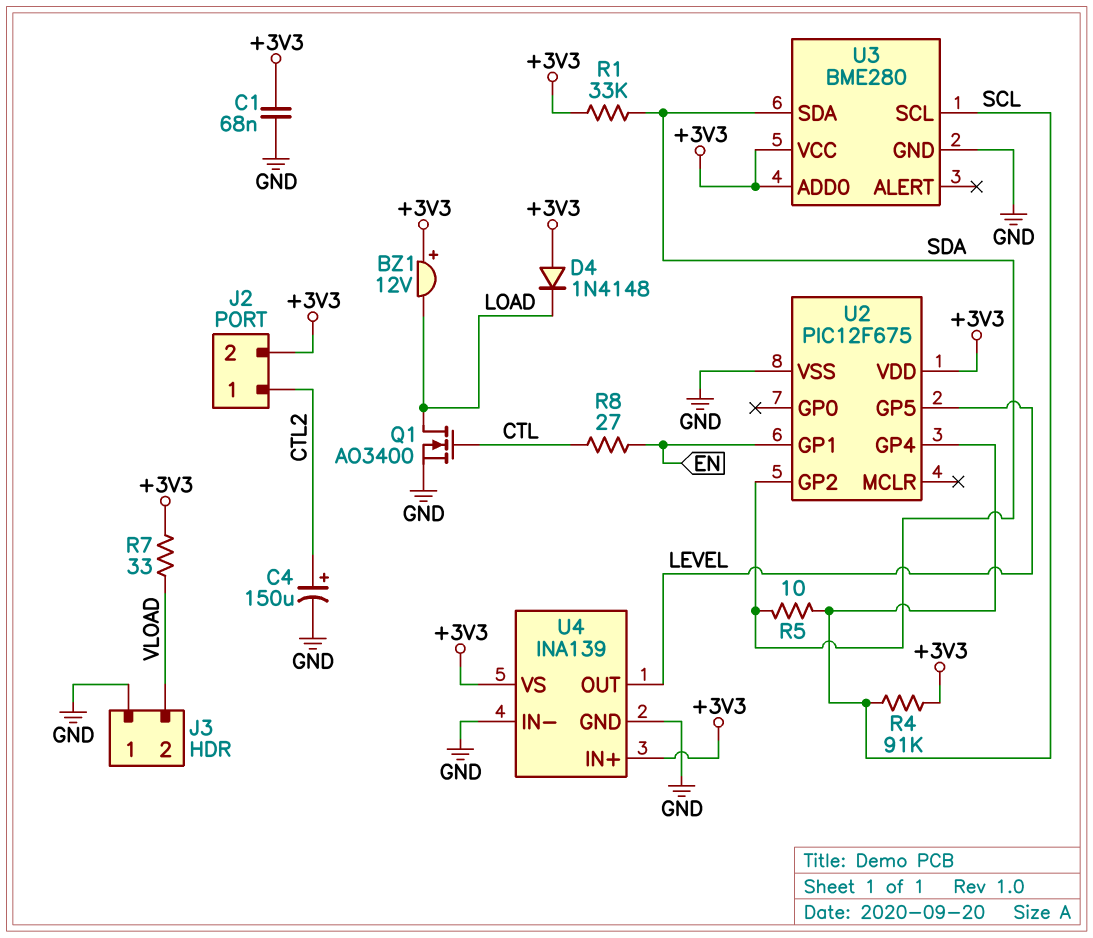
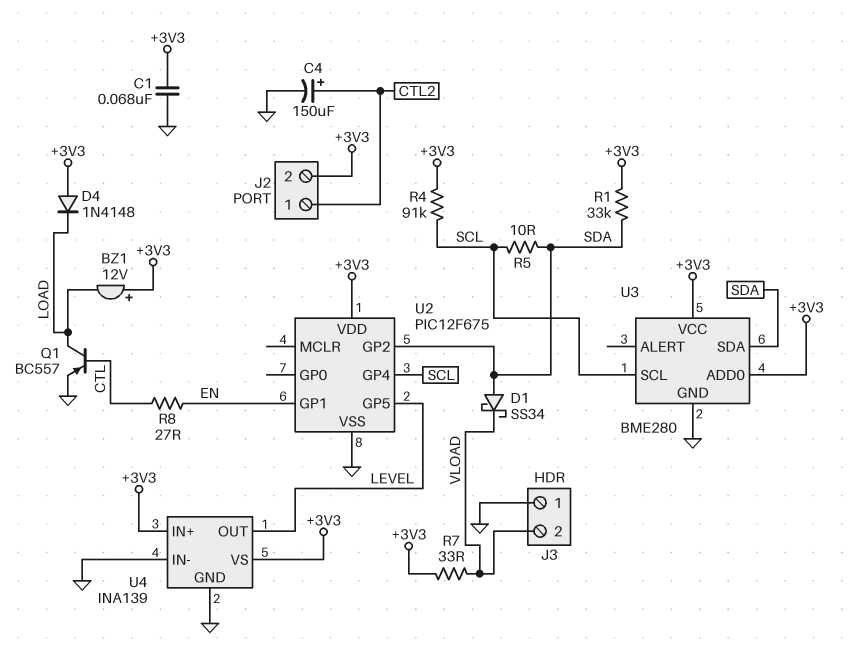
D1: none -> schottky SS34 (A SDA, K VLOAD)
Q1: NMOS AO3400 (G CTL, D LOAD, S GND) -> PNP BC557 (B CTL, C LOAD, E GND)

